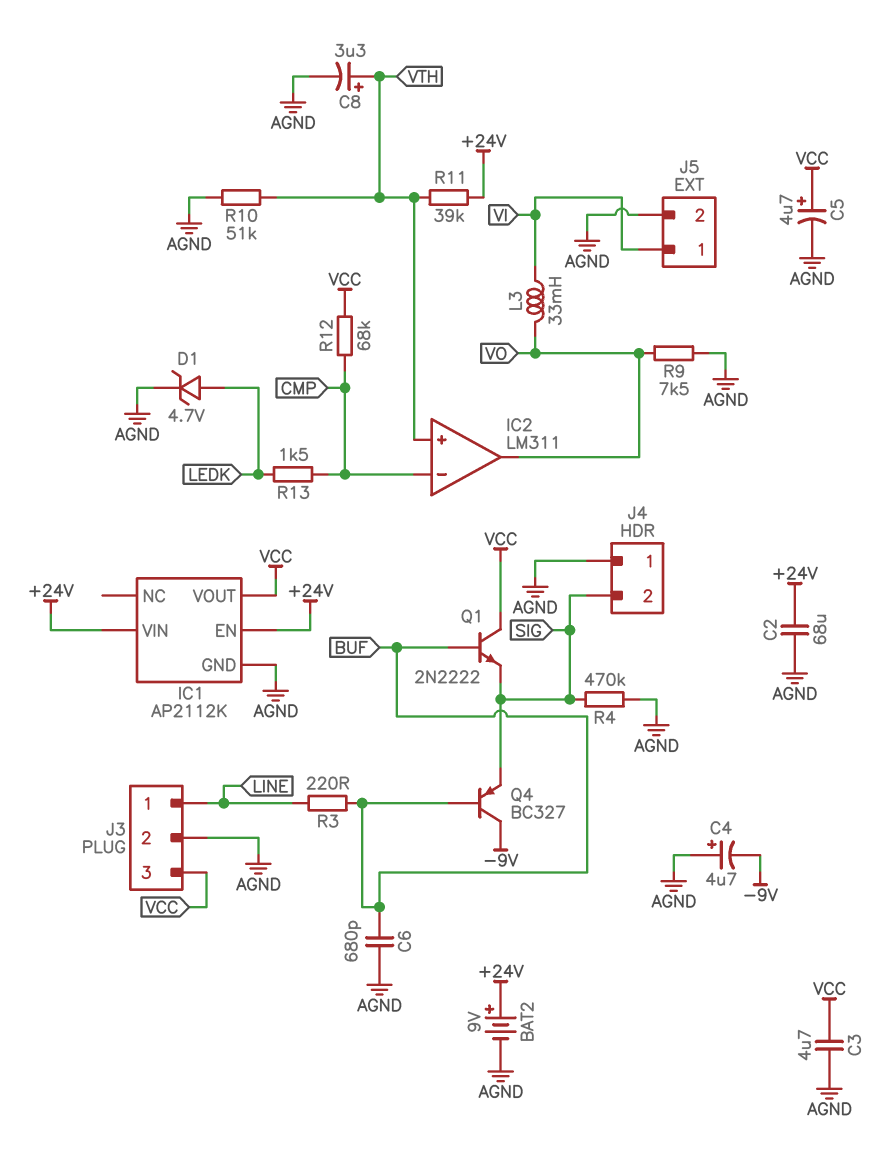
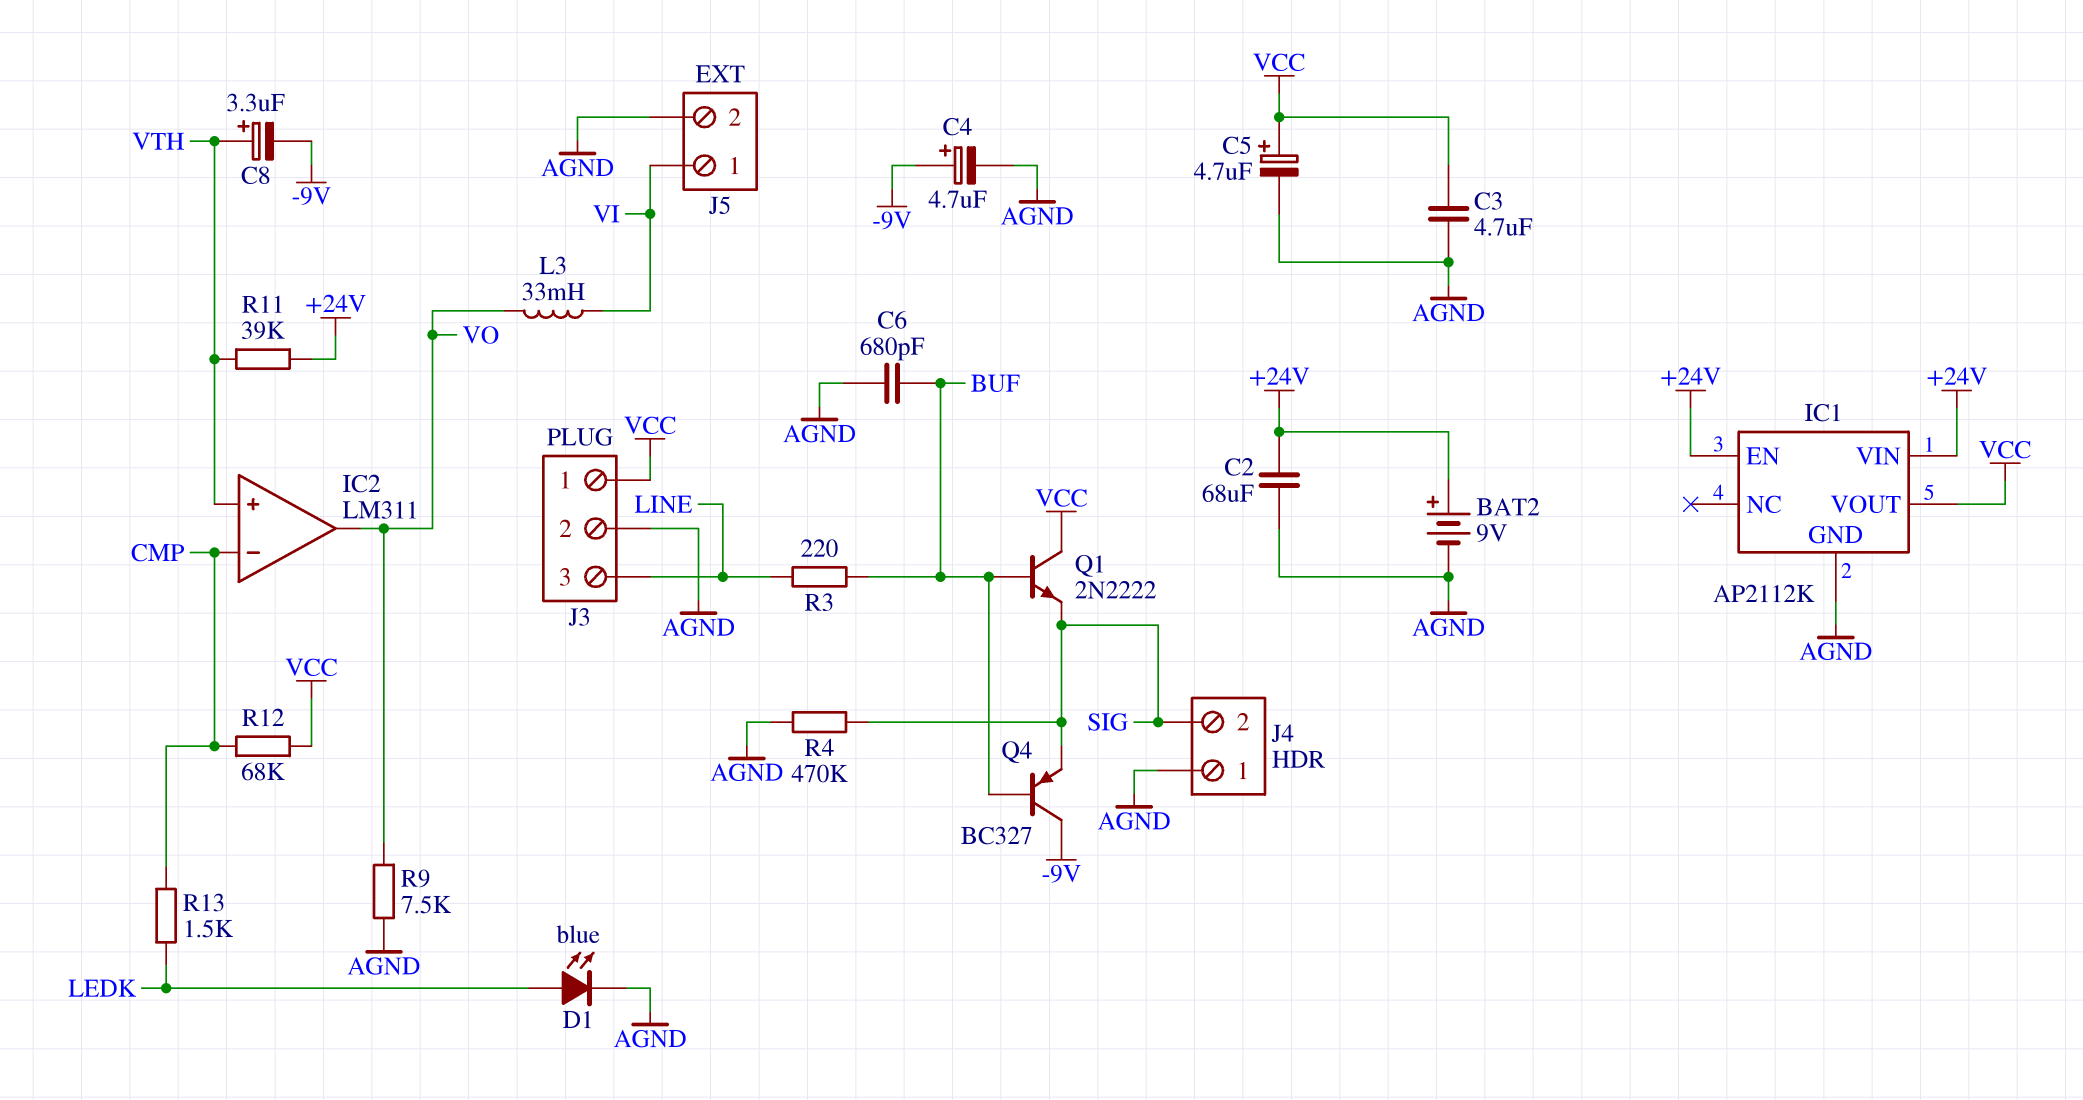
C4: 4.7uF (plus AGND, minus -9V) -> 4.7uF (plus -9V, minus AGND)
C8: 3.3uF (plus VTH, minus AGND) -> 3.3uF (plus VTH, minus -9V)
D1: zener 4.7V (A LEDK, K AGND) -> LED blue (A LEDK, K AGND)
J3 pin 1: LINE -> VCC
J3 pin 3: VCC -> LINE
R10: 51k (AGND, VTH) -> none

